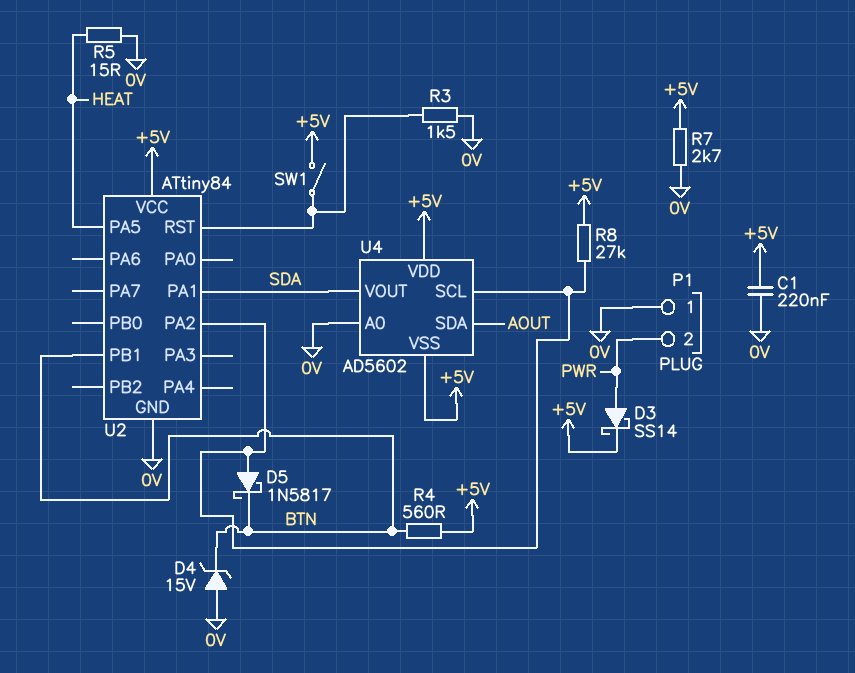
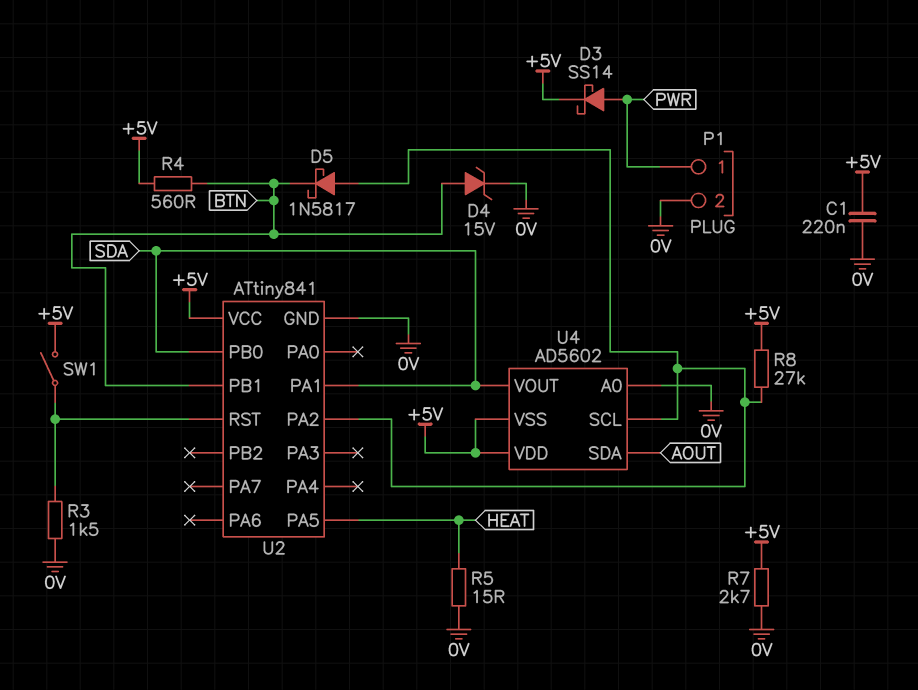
D4: zener 15V (A 0V, K BTN) -> zener 15V (A BTN, K 0V)
P1 pin 1: 0V -> PWR
P1 pin 2: PWR -> 0V
U2: ATtiny84 -> ATtiny841
U2 pin PB0: none -> SDA

